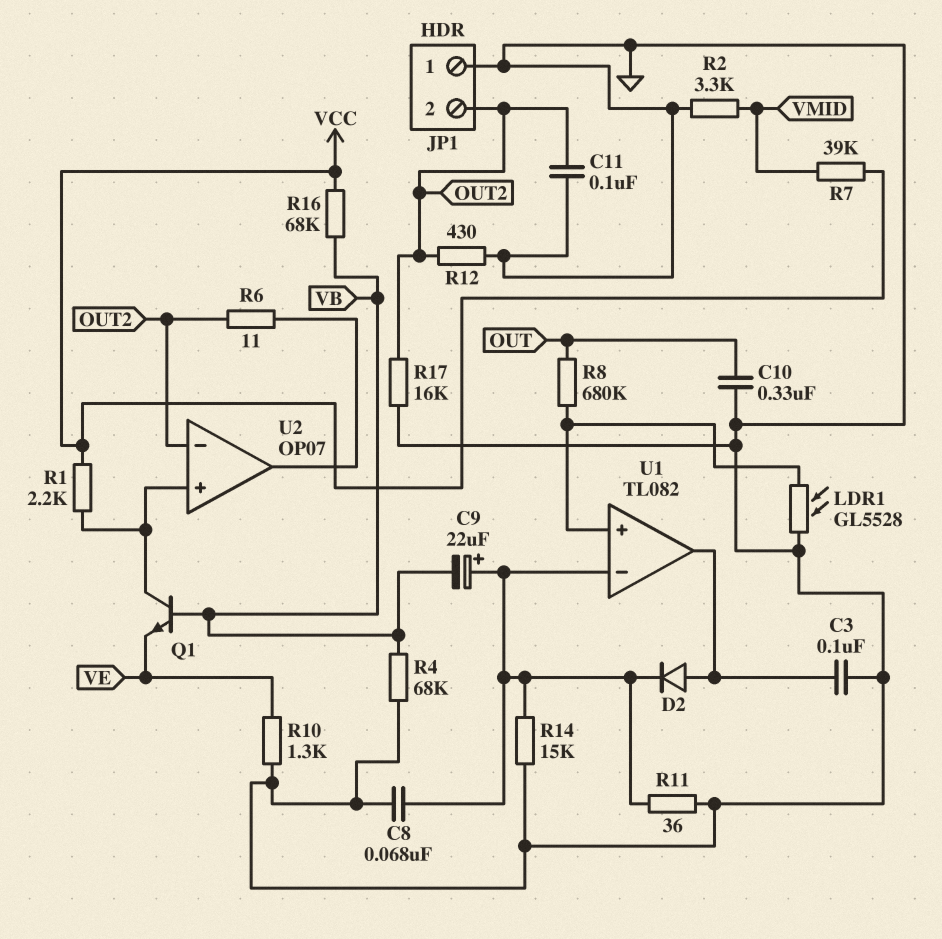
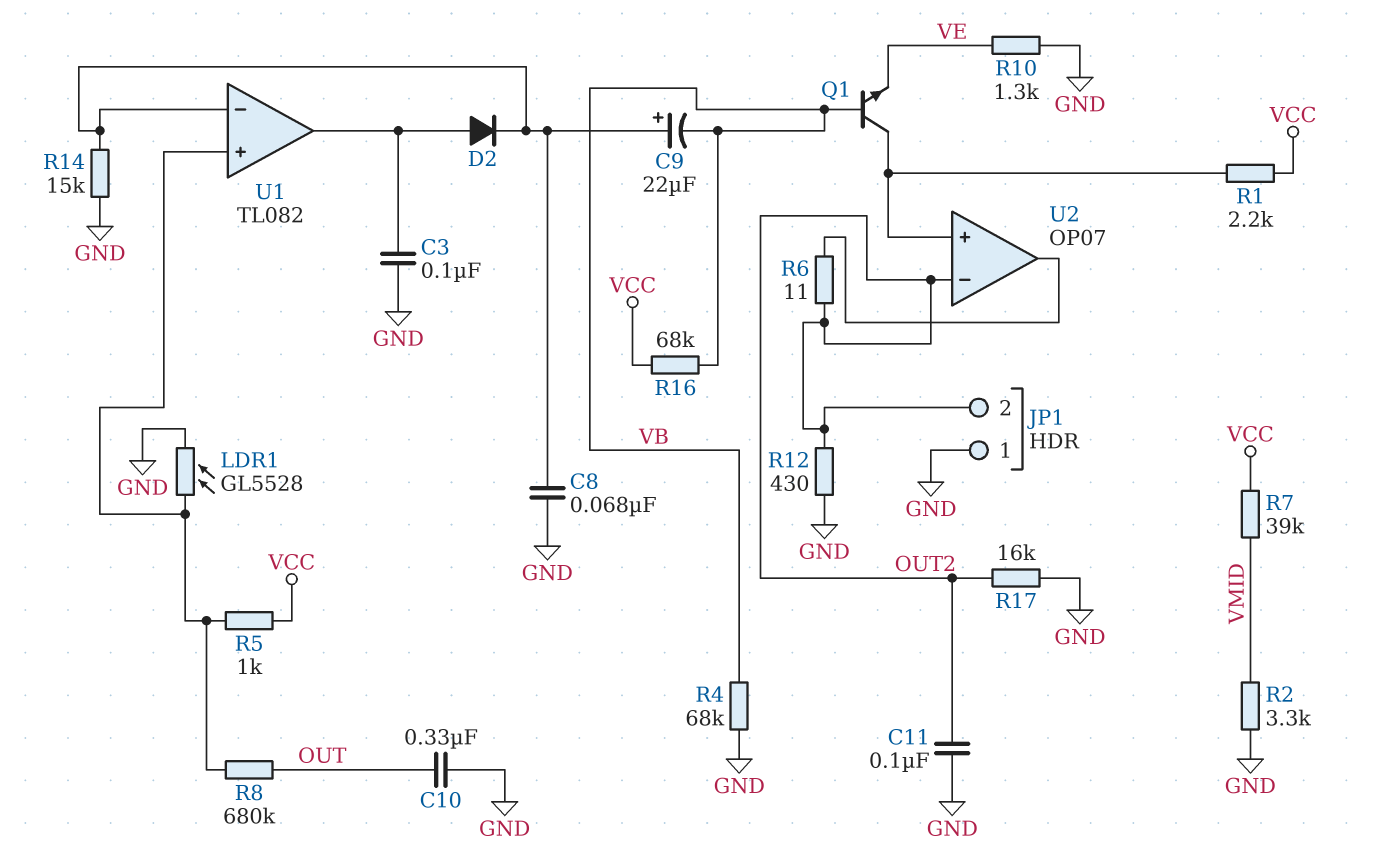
R5: none -> 1k (U1/in+, VCC)
R11: 36 (GND, U1/in-) -> none

